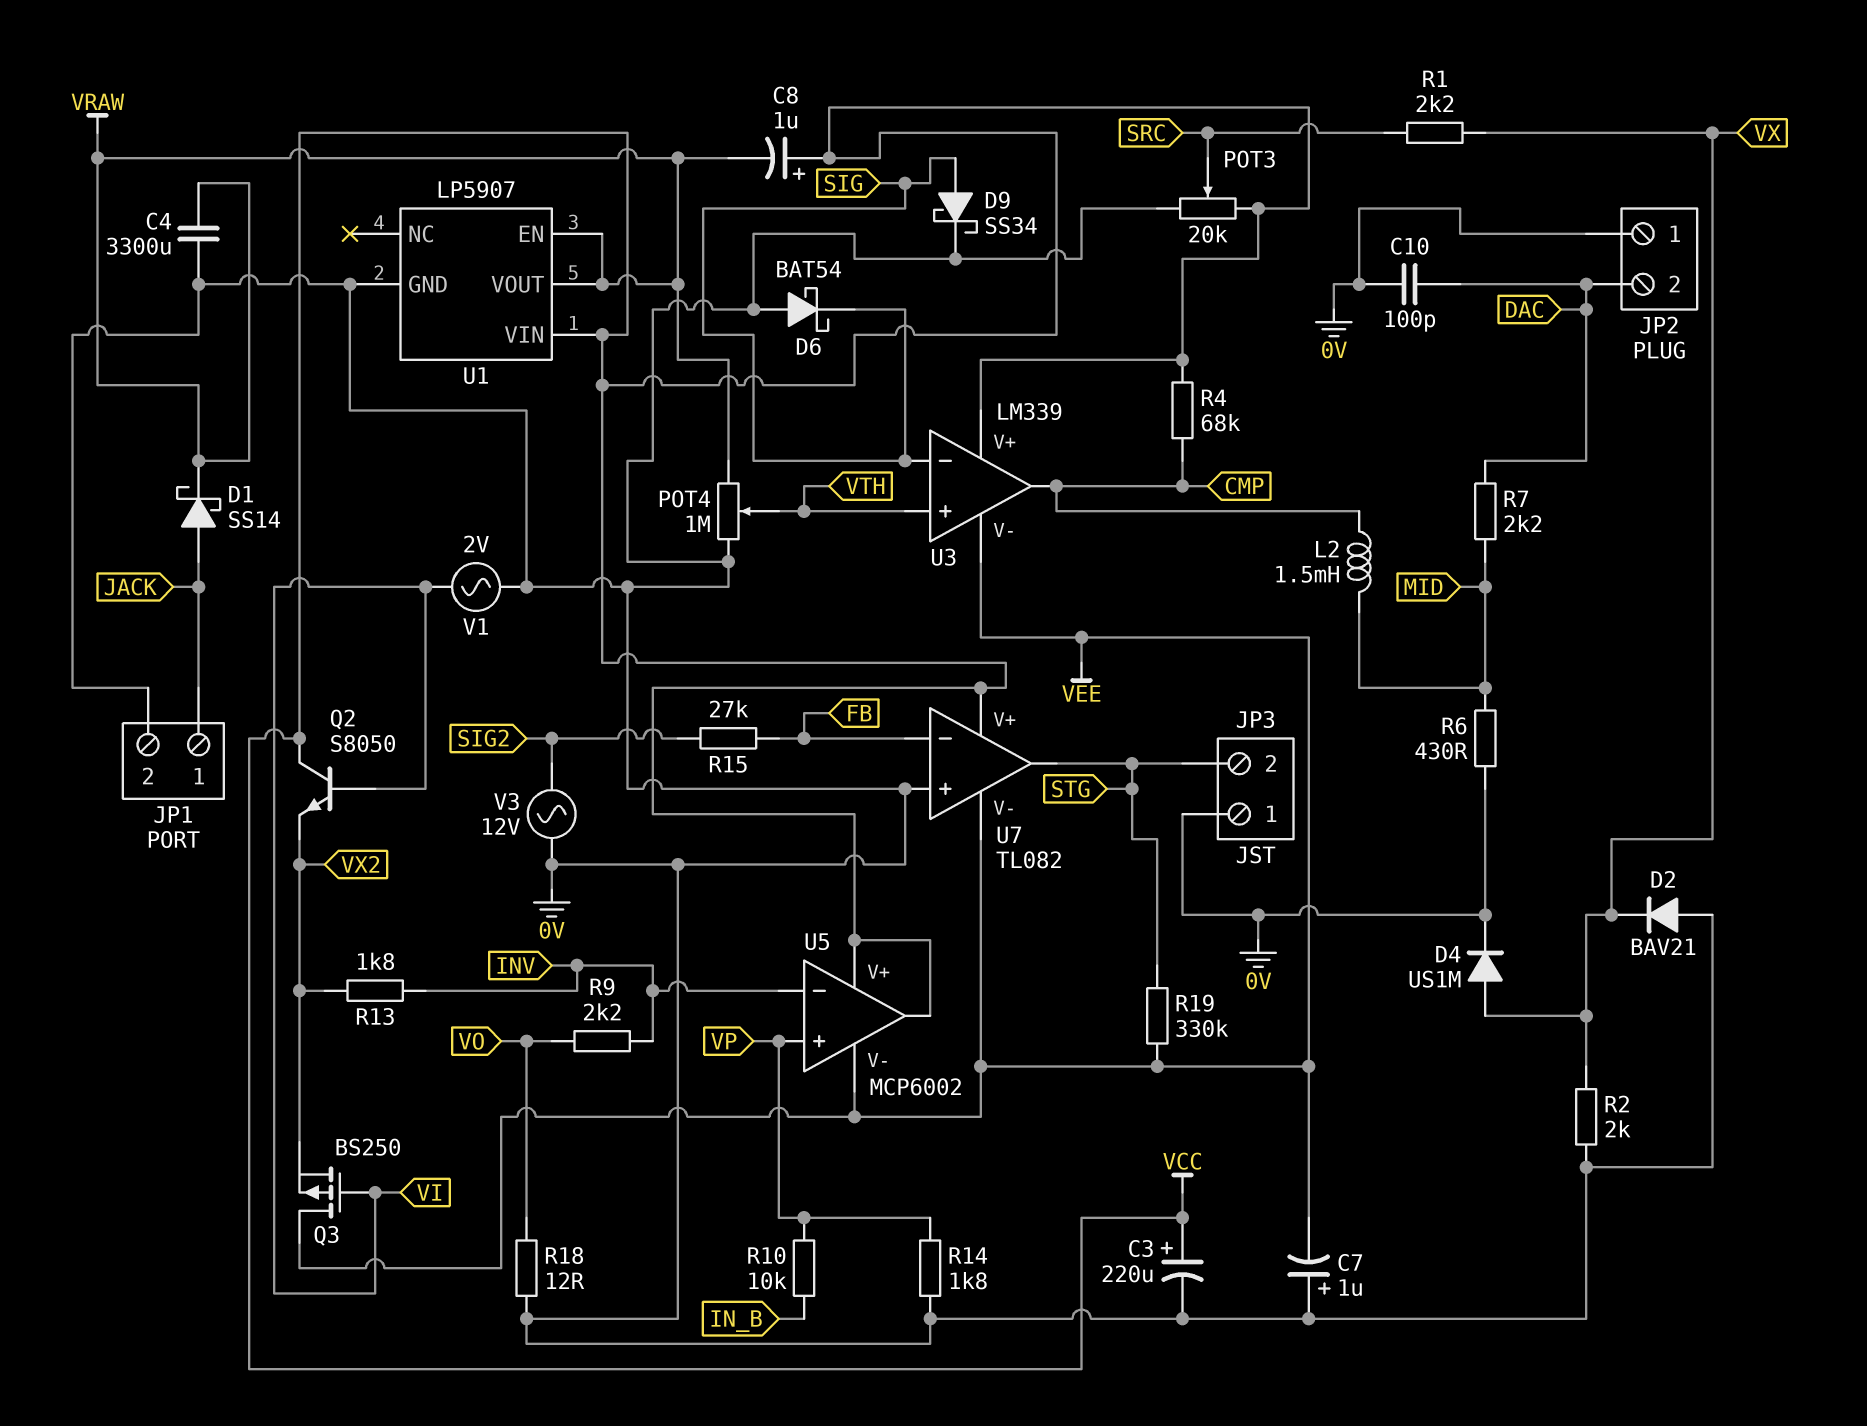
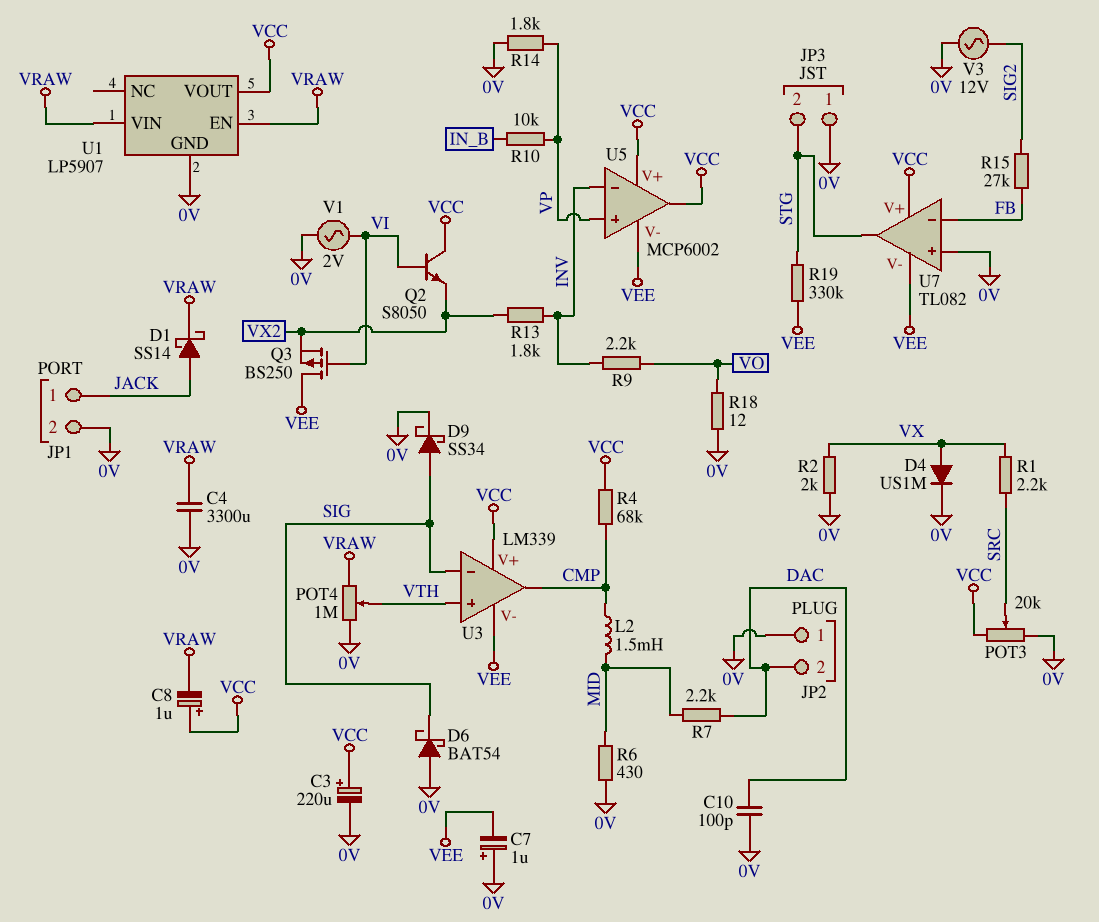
D2: diode BAV21 (A 0V, K VX) -> none
U1 pin VIN: VCC -> VRAW
U1 pin VOUT: VRAW -> VCC

